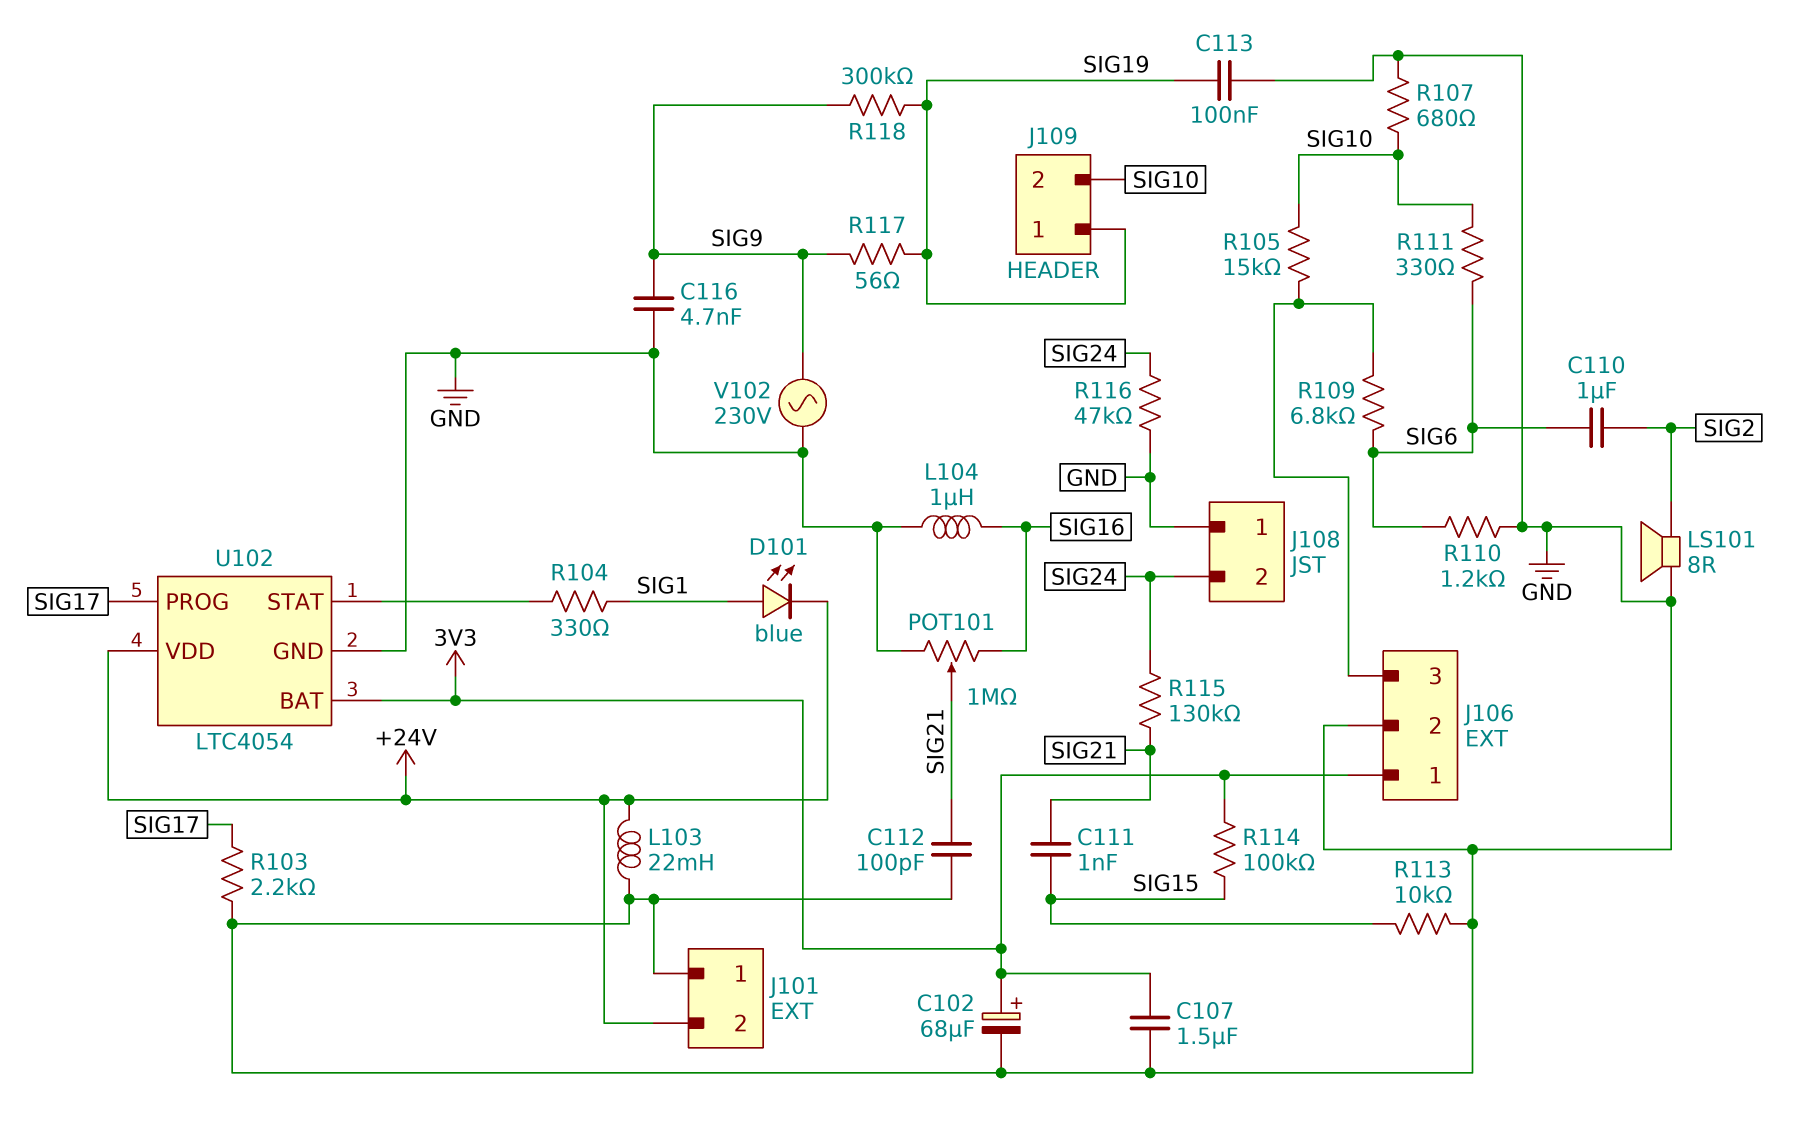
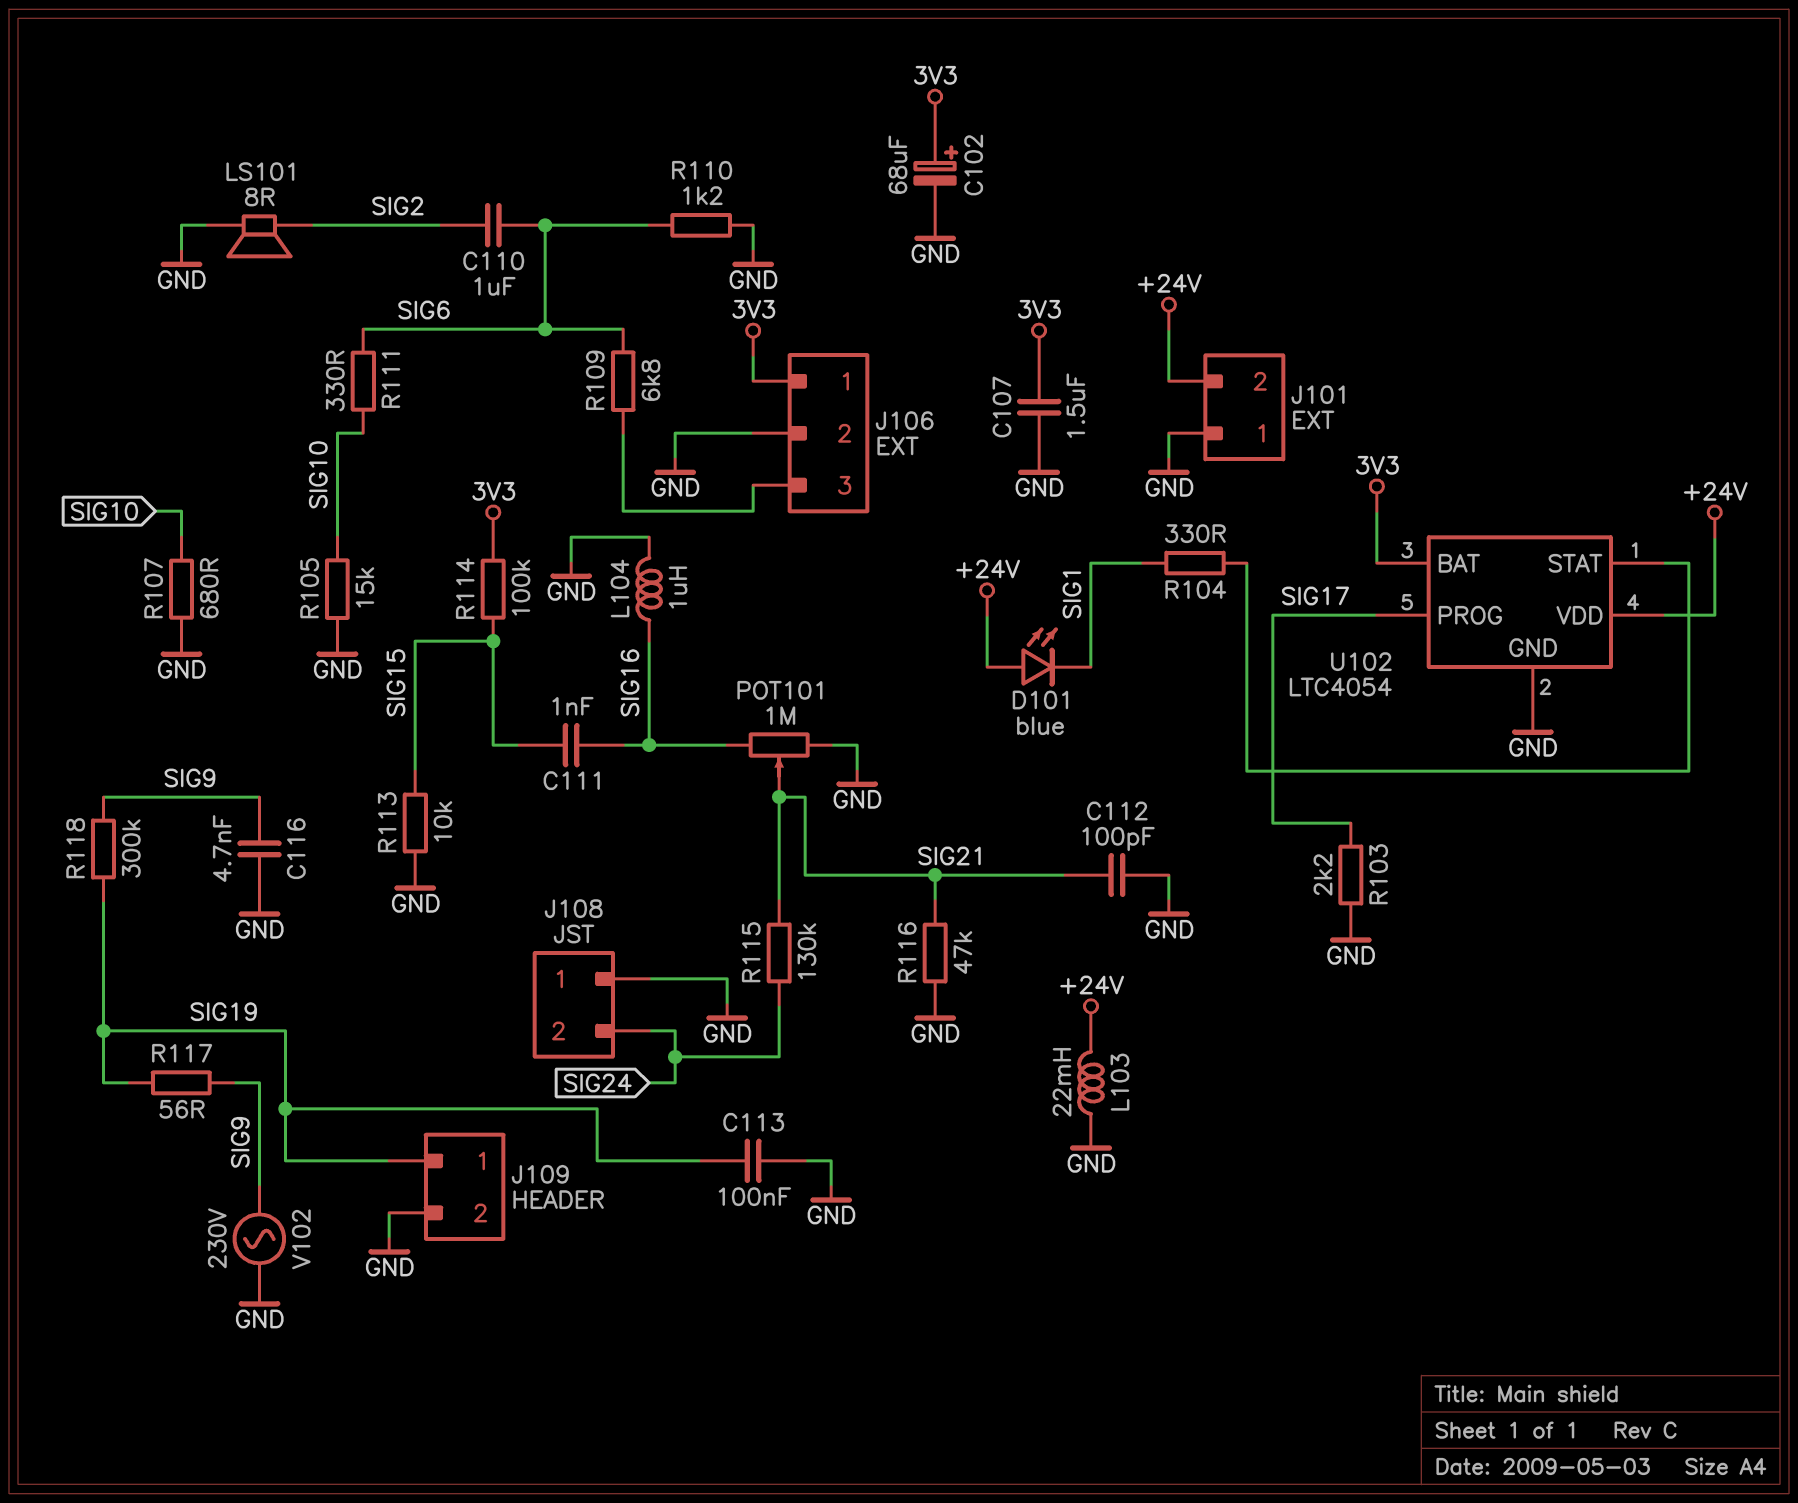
C111: 1nF (SIG15, SIG21) -> 1nF (SIG15, SIG16)
D101: LED blue (A SIG1, K +24V) -> LED blue (A +24V, K SIG1)
J109 pin 2: SIG10 -> GND
R105: 15k (J106/3, SIG10) -> 15k (GND, SIG10)
R116: 47k (GND, SIG24) -> 47k (GND, SIG21)

